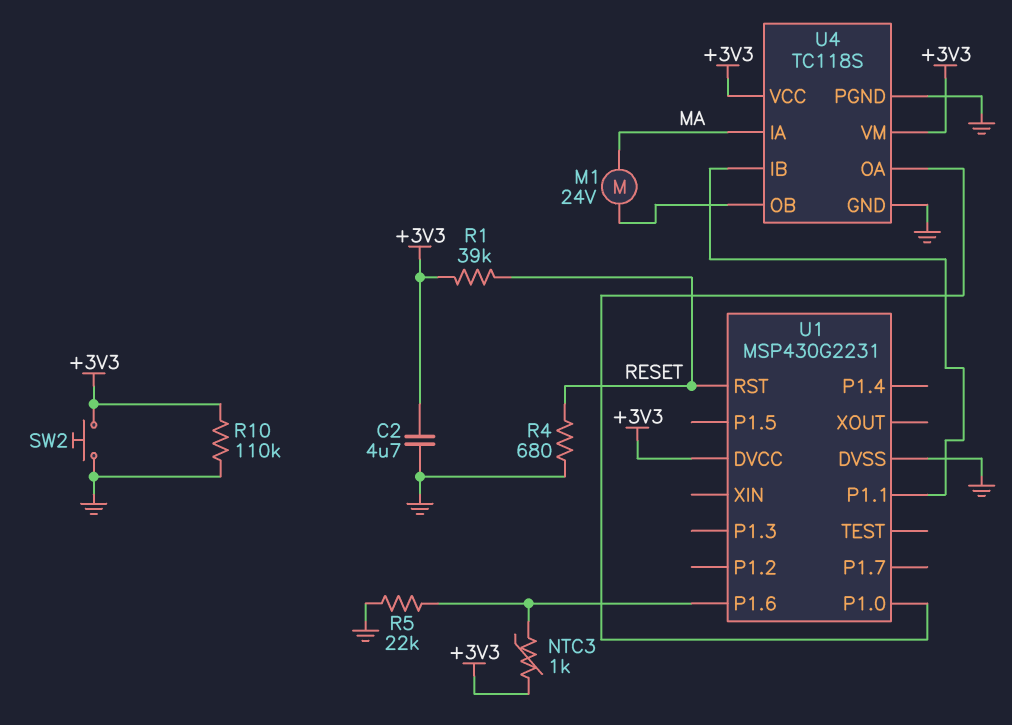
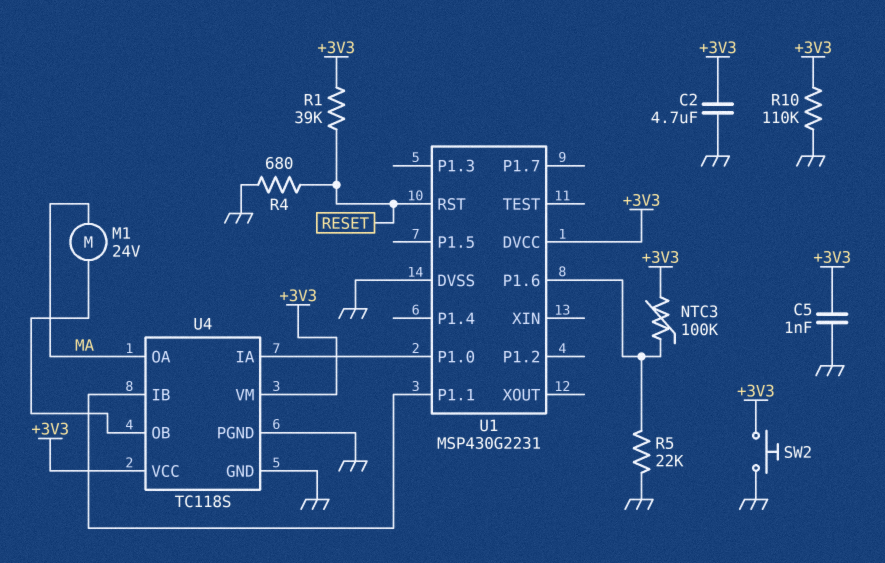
C5: none -> 1nF (+3V3, GND)
NTC3: 1k (+3V3, U1/P1.6) -> 100k (+3V3, U1/P1.6)
U4 pin IA: MA -> U1/P1.0
U4 pin OA: U1/P1.0 -> MA

